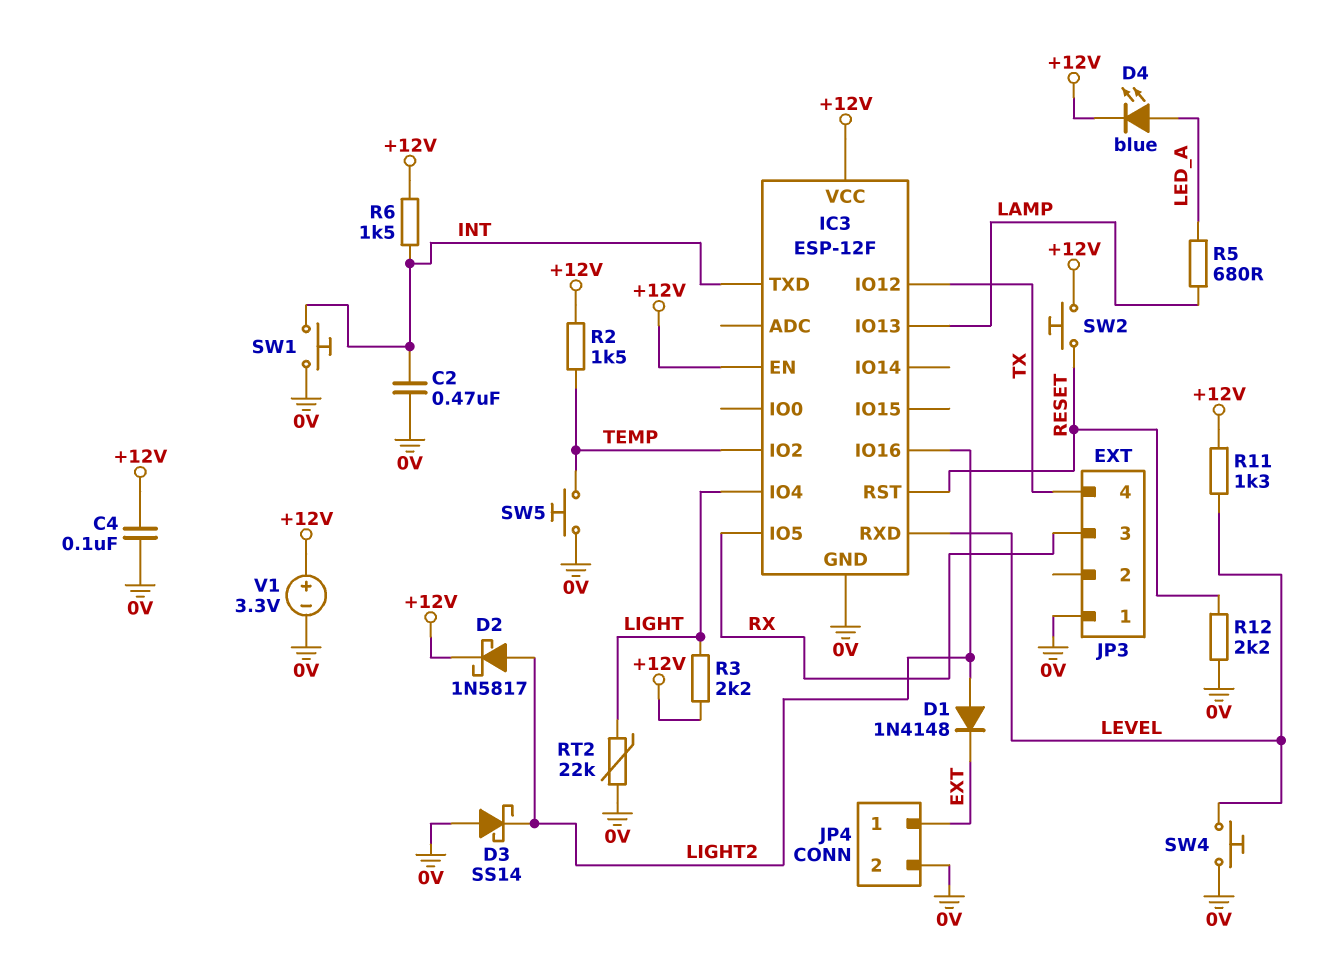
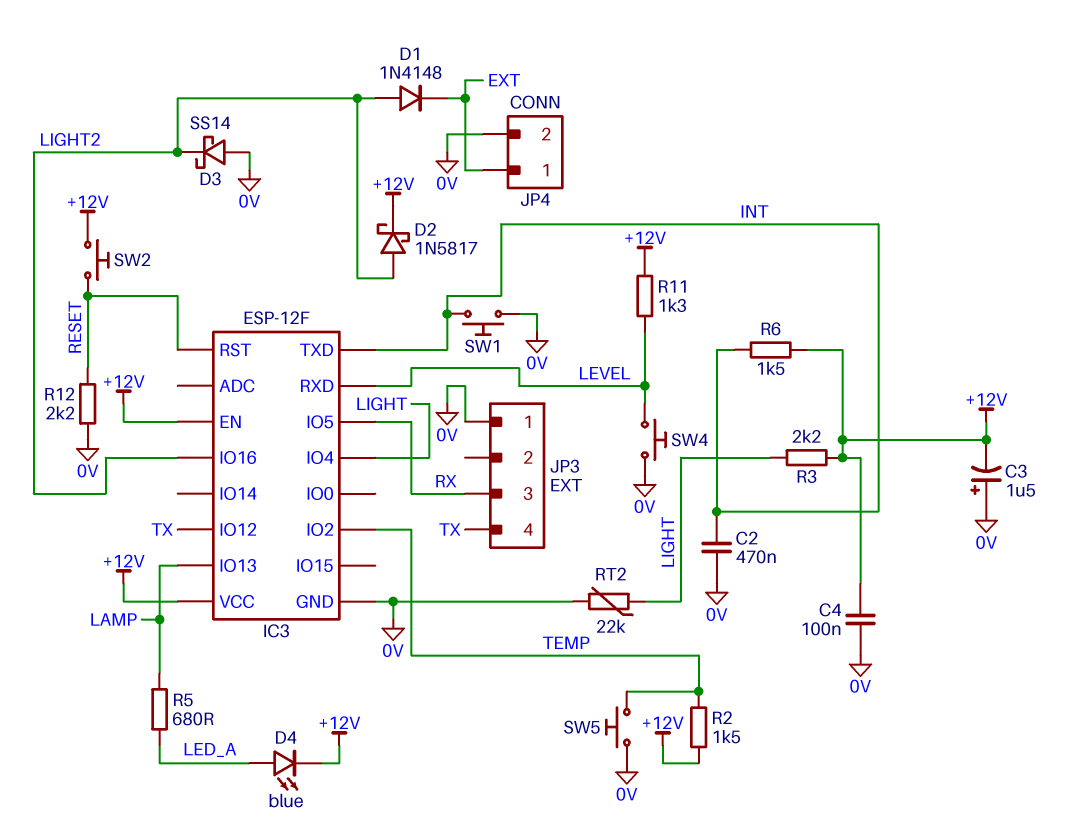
C3: none -> 1.5uF (plus 0V, minus +12V)
V1: 3.3V (plus +12V, minus 0V) -> none

